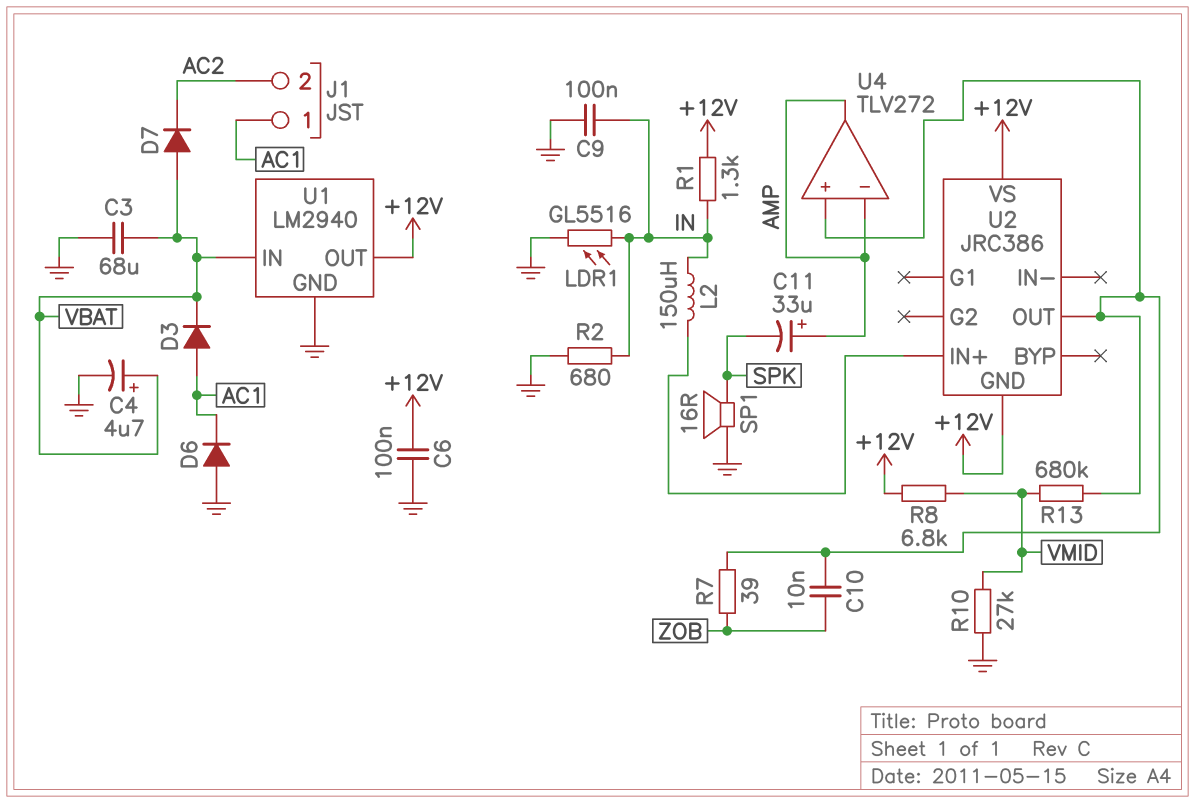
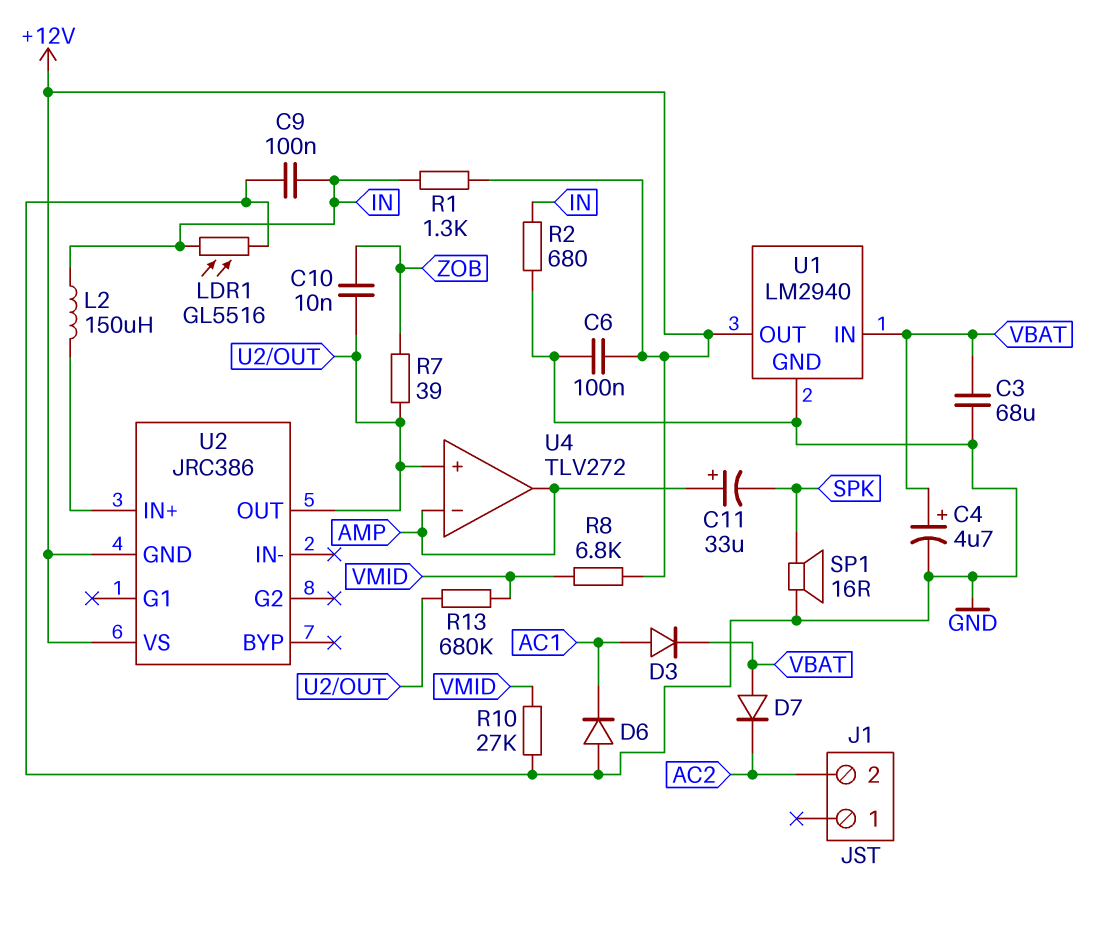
J1 pin 1: AC1 -> none

